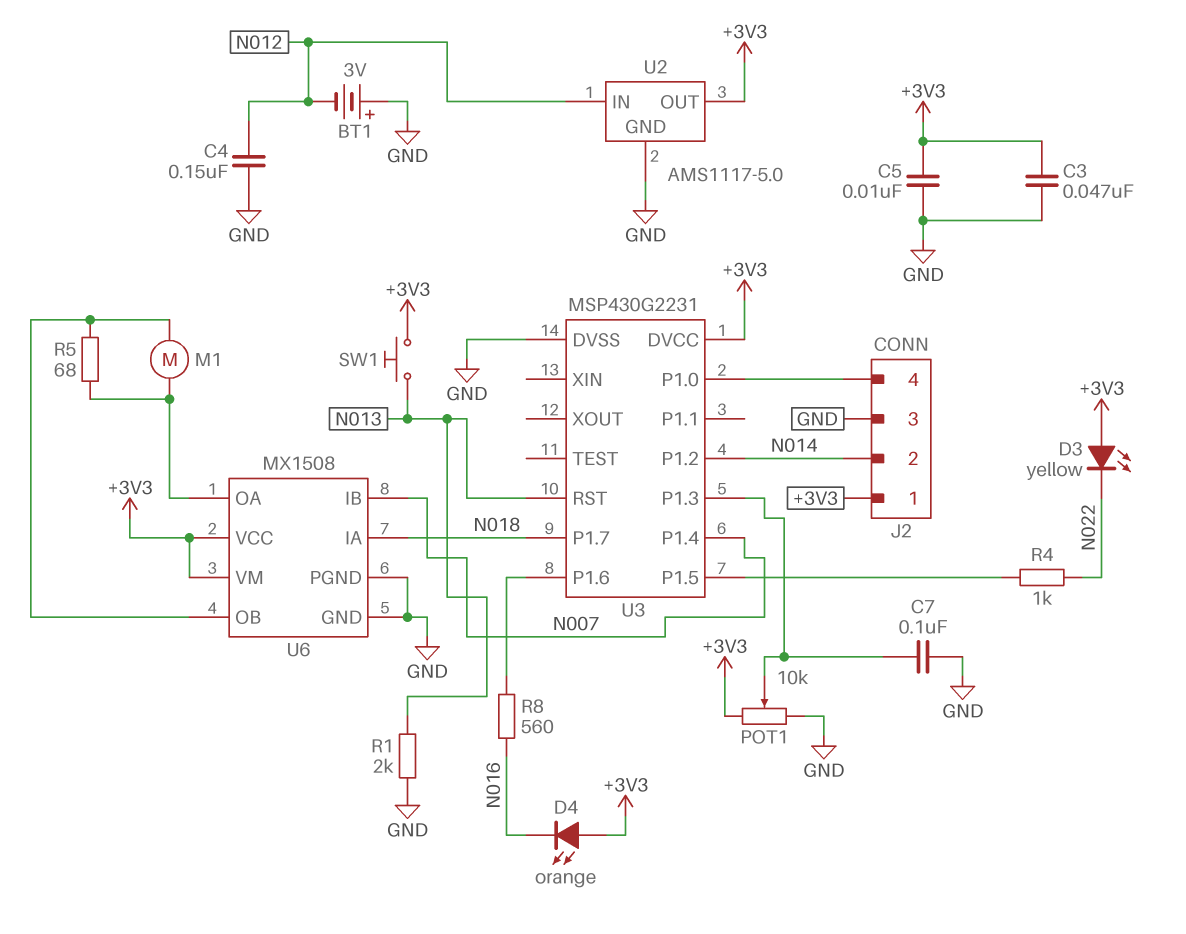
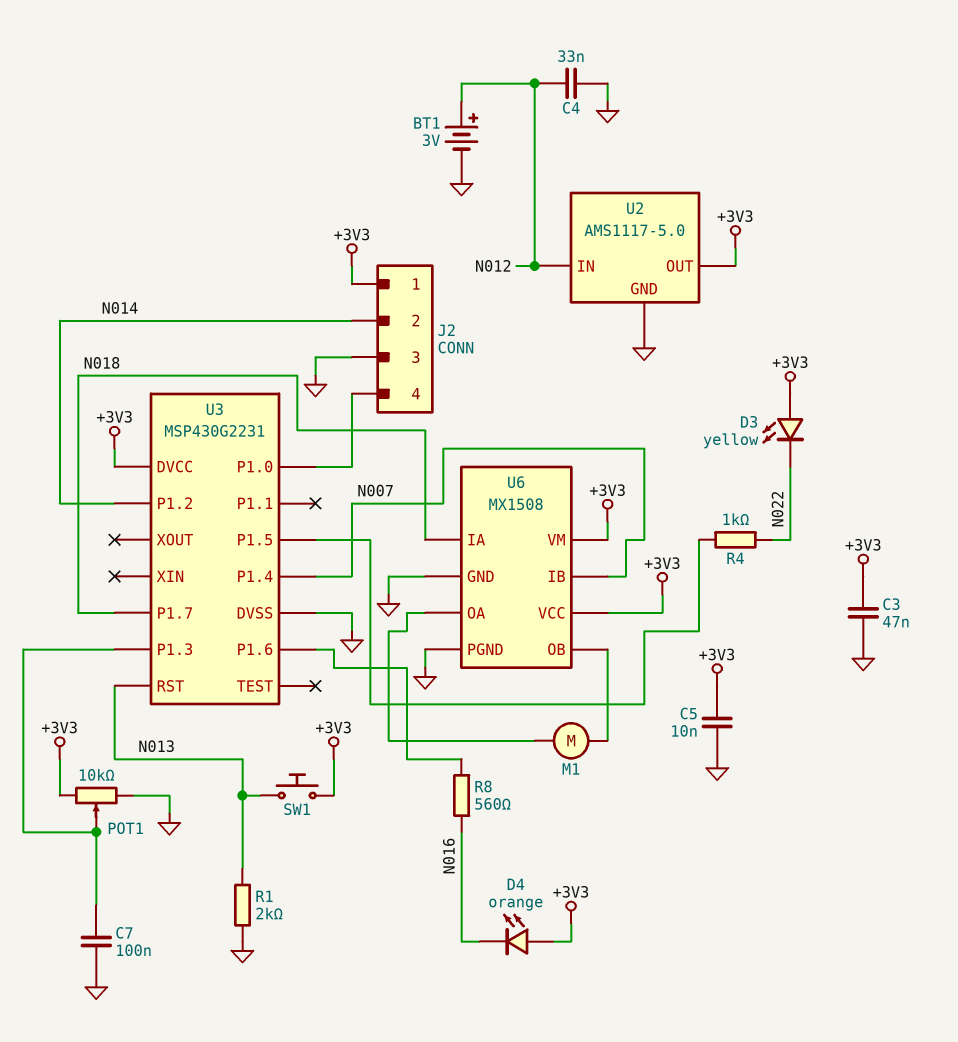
BT1: 3V (plus GND, minus N012) -> 3V (plus N012, minus GND)
C4: 150nF (GND, N012) -> 33nF (GND, N012)
R5: 68 (U6/OA, U6/OB) -> none

